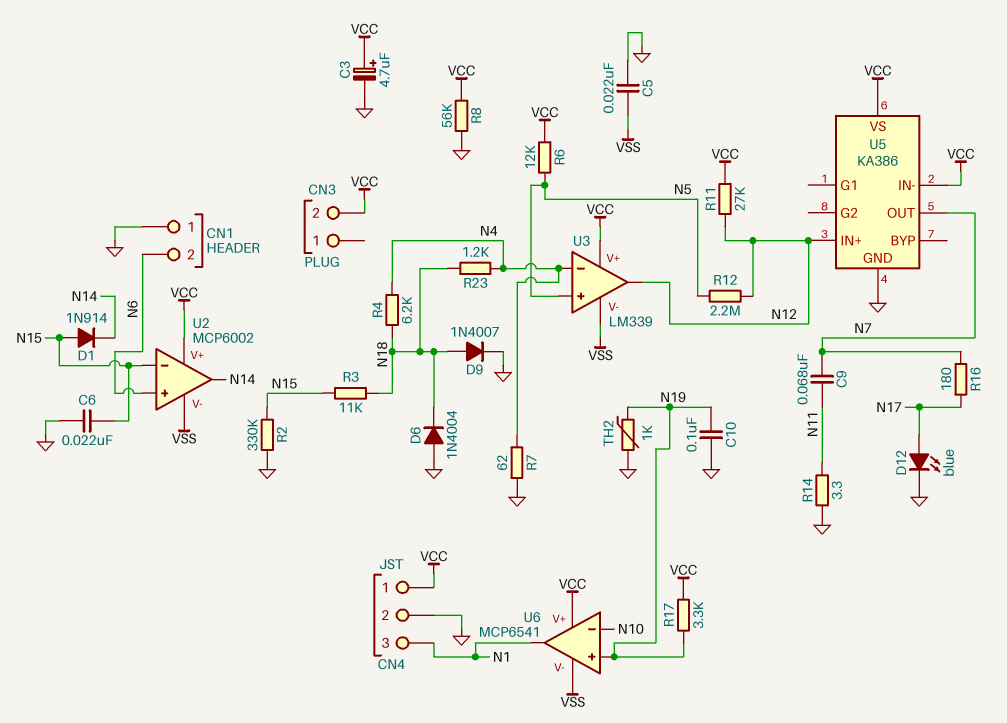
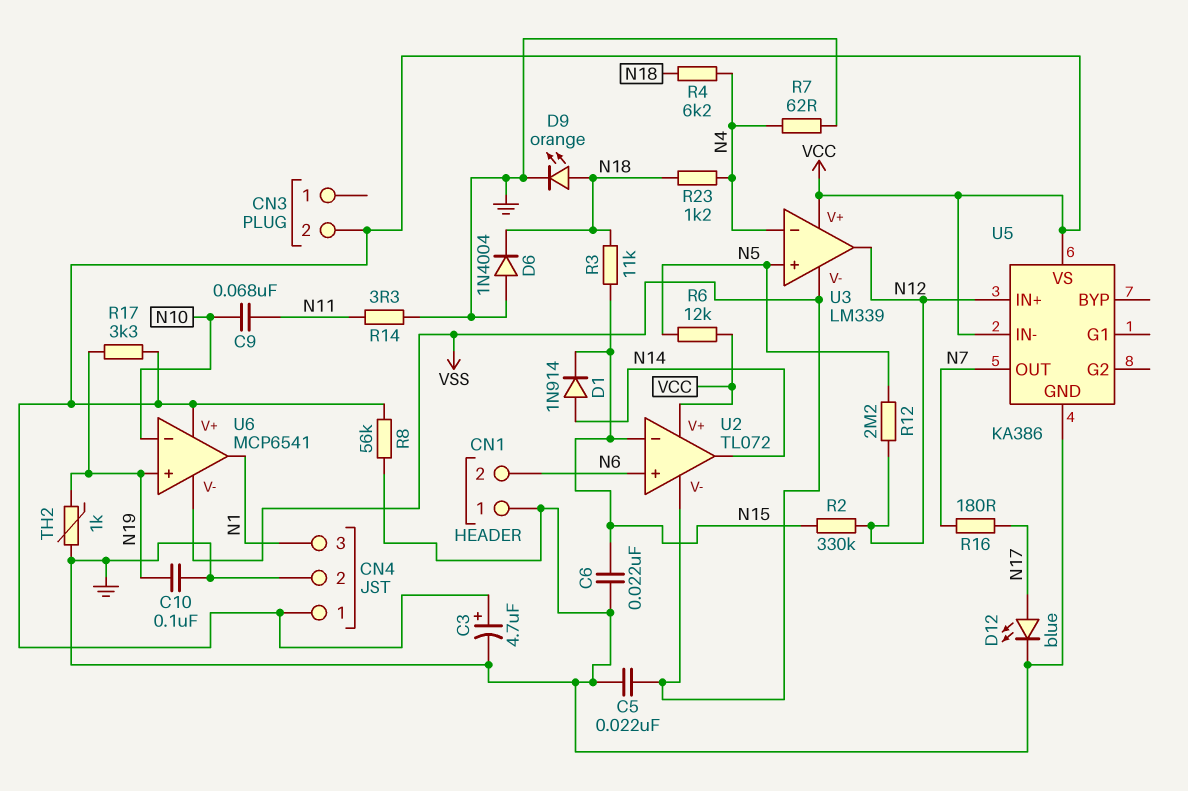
C9: 68nF (N7, N11) -> 68nF (N10, N11)
D1: diode 1N914 (A N15, K N14) -> diode 1N914 (A N14, K N15)
D9: diode 1N4007 (A N18, K GND) -> LED orange (A N18, K GND)
R2: 330k (GND, N15) -> 330k (N12, N15)
R11: 27k (N12, VCC) -> none
U2: MCP6002 -> TL072

